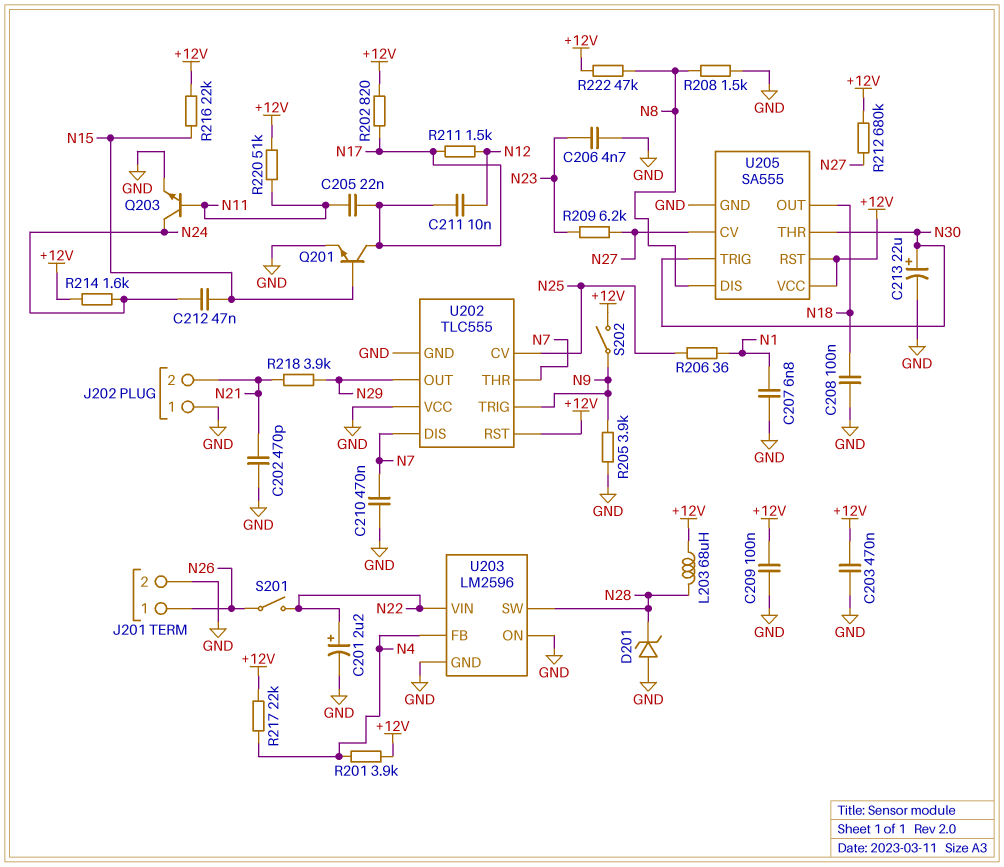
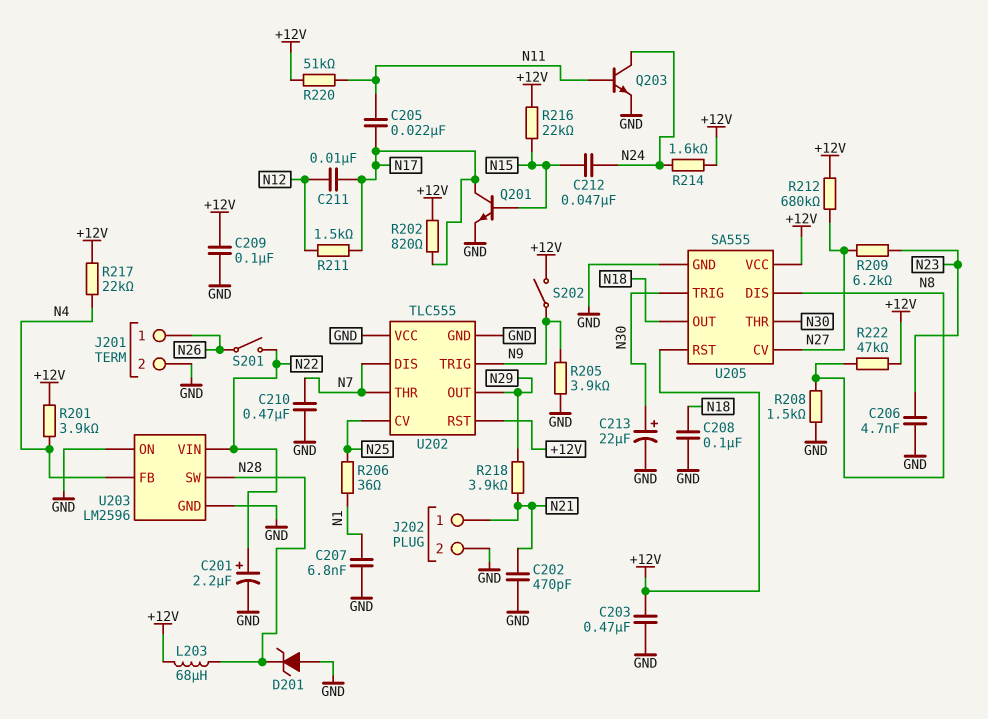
J202 pin 1: GND -> N21
J202 pin 2: N21 -> GND

